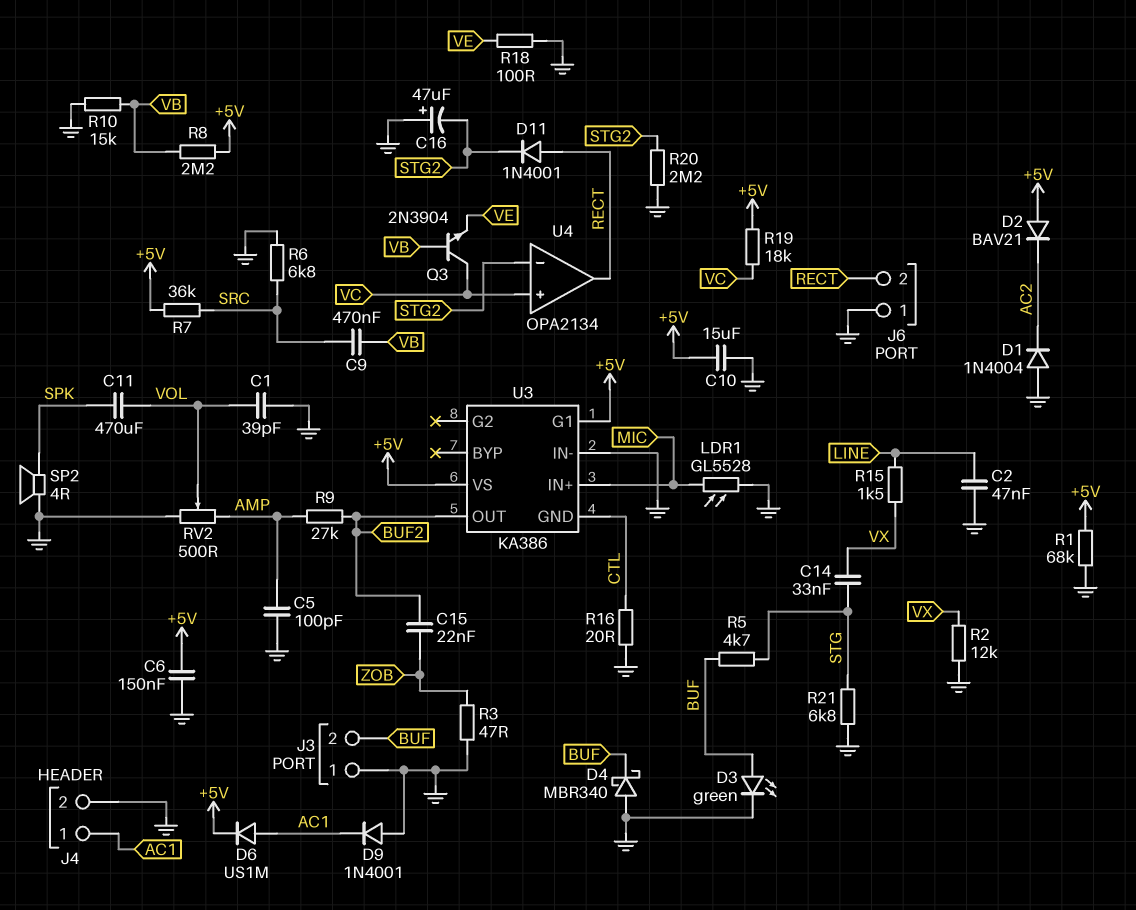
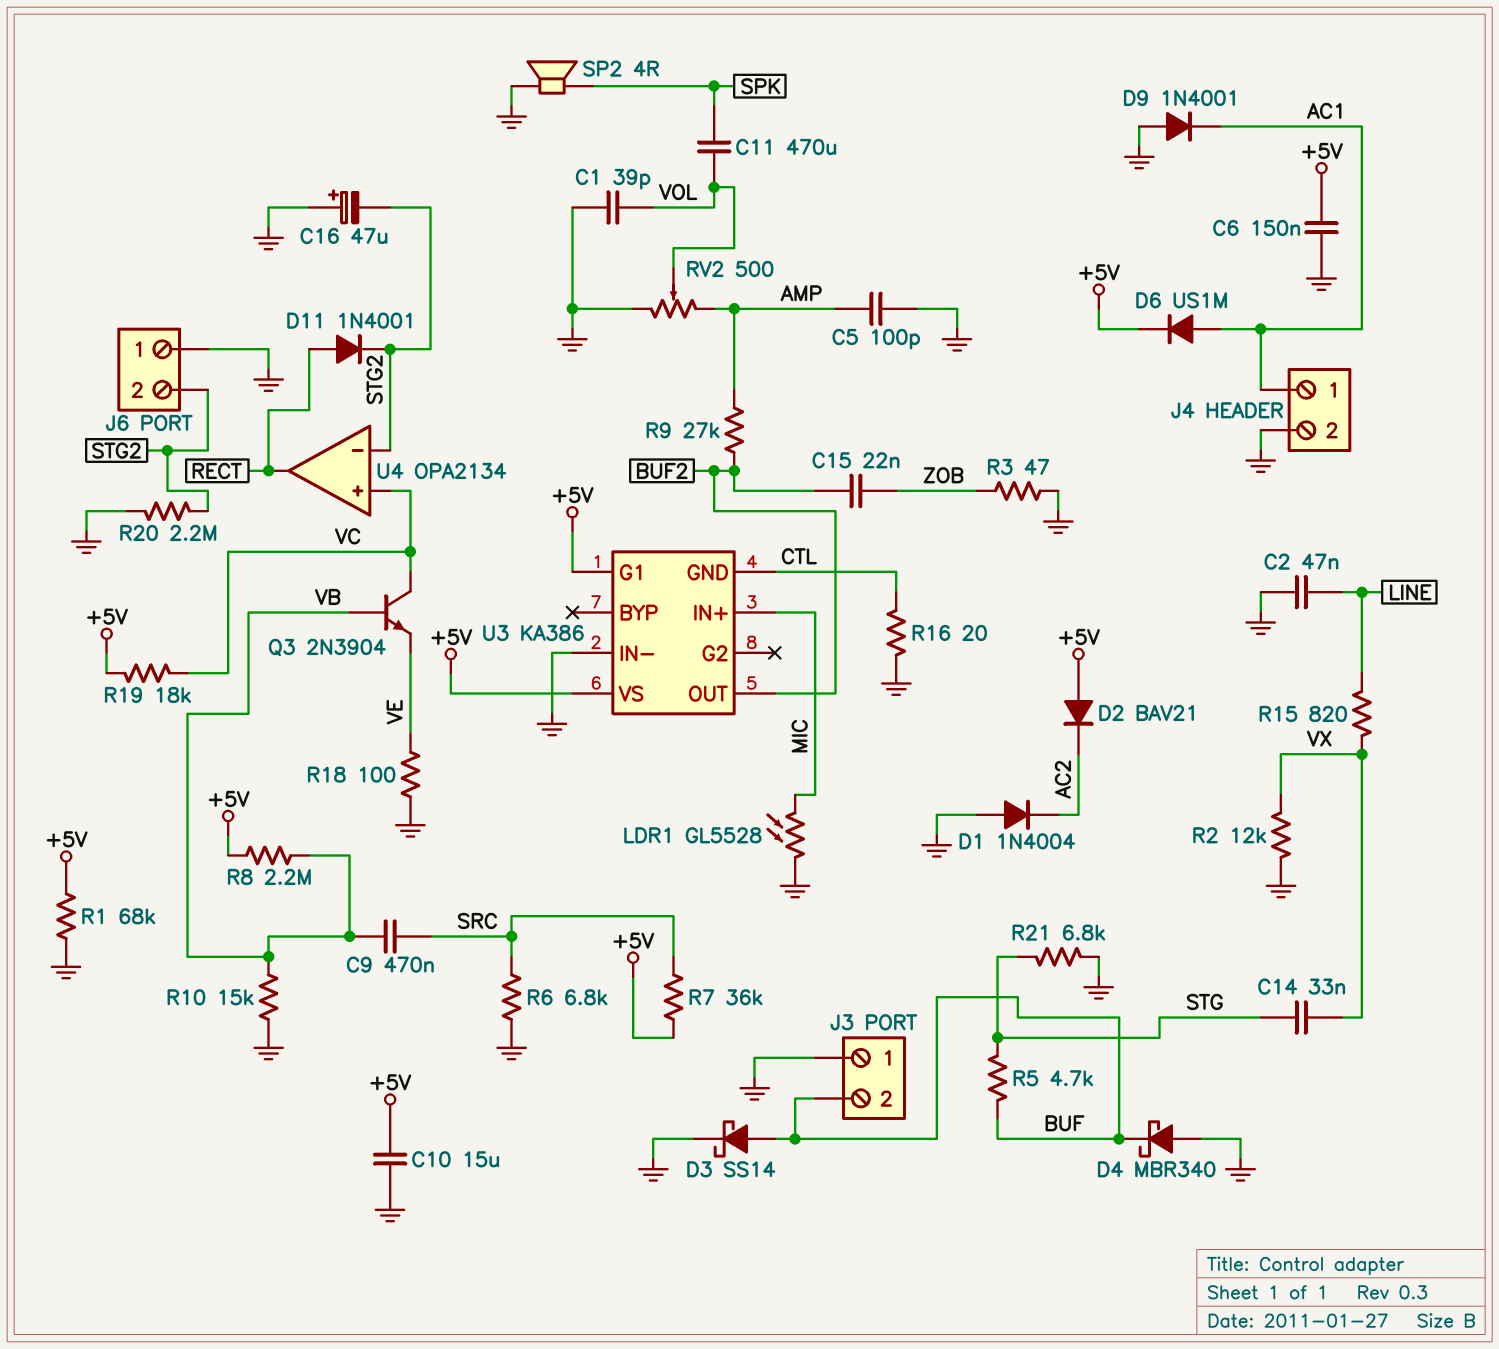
D3: LED green (A BUF, K GND) -> schottky SS14 (A BUF, K GND)
J6 pin 2: RECT -> STG2
R15: 1.5k (LINE, VX) -> 820 (LINE, VX)

